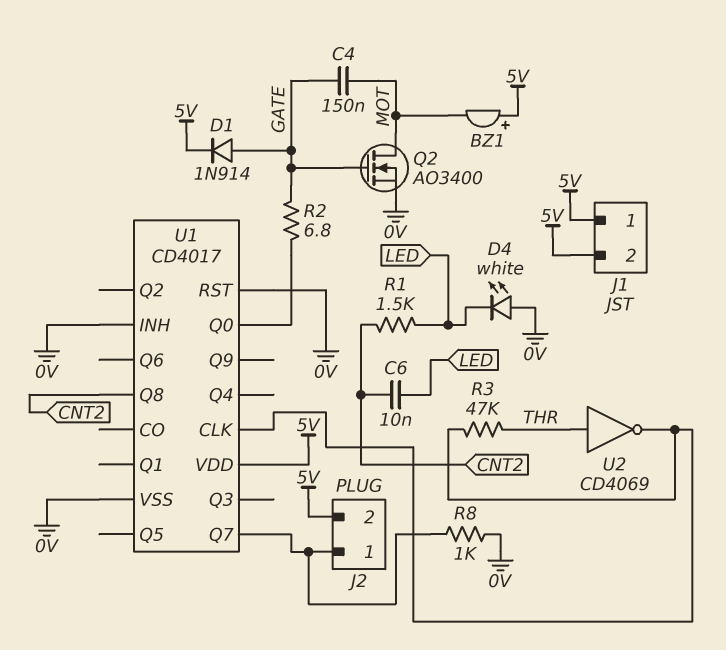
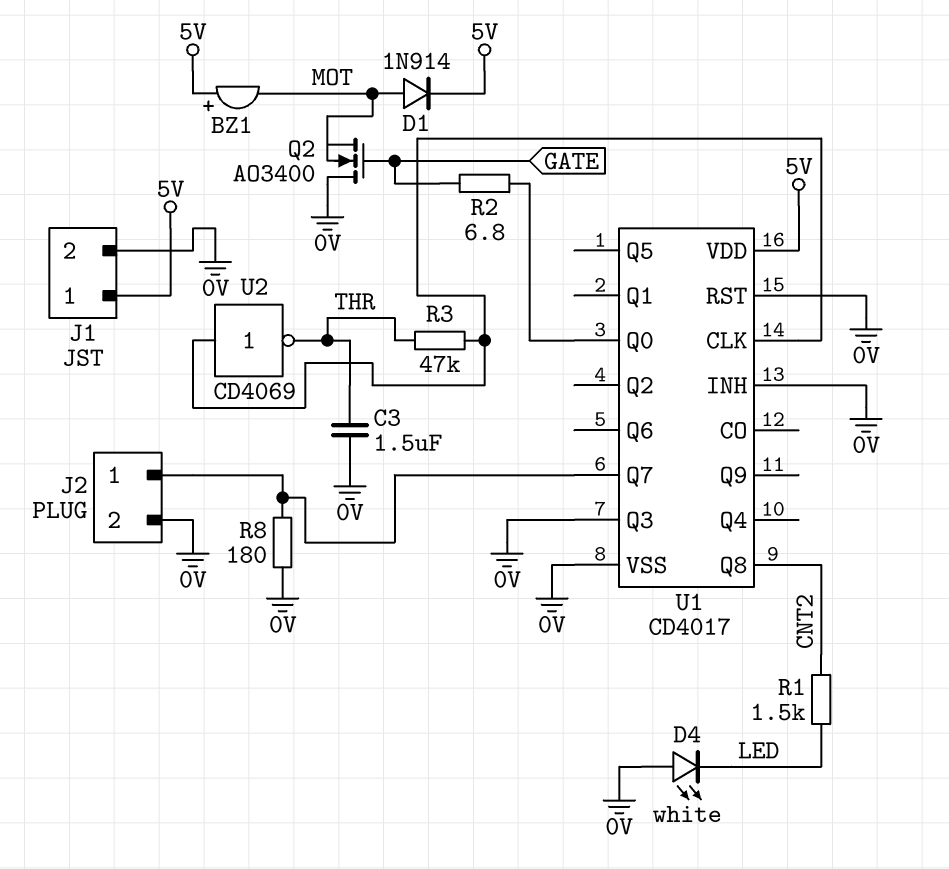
C3: none -> 1.5uF (0V, THR)
C4: 150nF (GATE, MOT) -> none
C6: 10nF (CNT2, LED) -> none
D1: diode 1N914 (A GATE, K 5V) -> diode 1N914 (A MOT, K 5V)
J1 pin 2: 5V -> 0V
J2 pin 2: 5V -> 0V
Q2: NMOS AO3400 (G GATE, D MOT, S 0V) -> NMOS AO3400 (G GATE, D 0V, S MOT)
R8: 1k (0V, J2/1) -> 180 (0V, J2/1)
U1 pin Q3: none -> 0V
U2: NOT CD4069 (in THR, out U1/CLK) -> NOT CD4069 (in U1/CLK, out THR)

